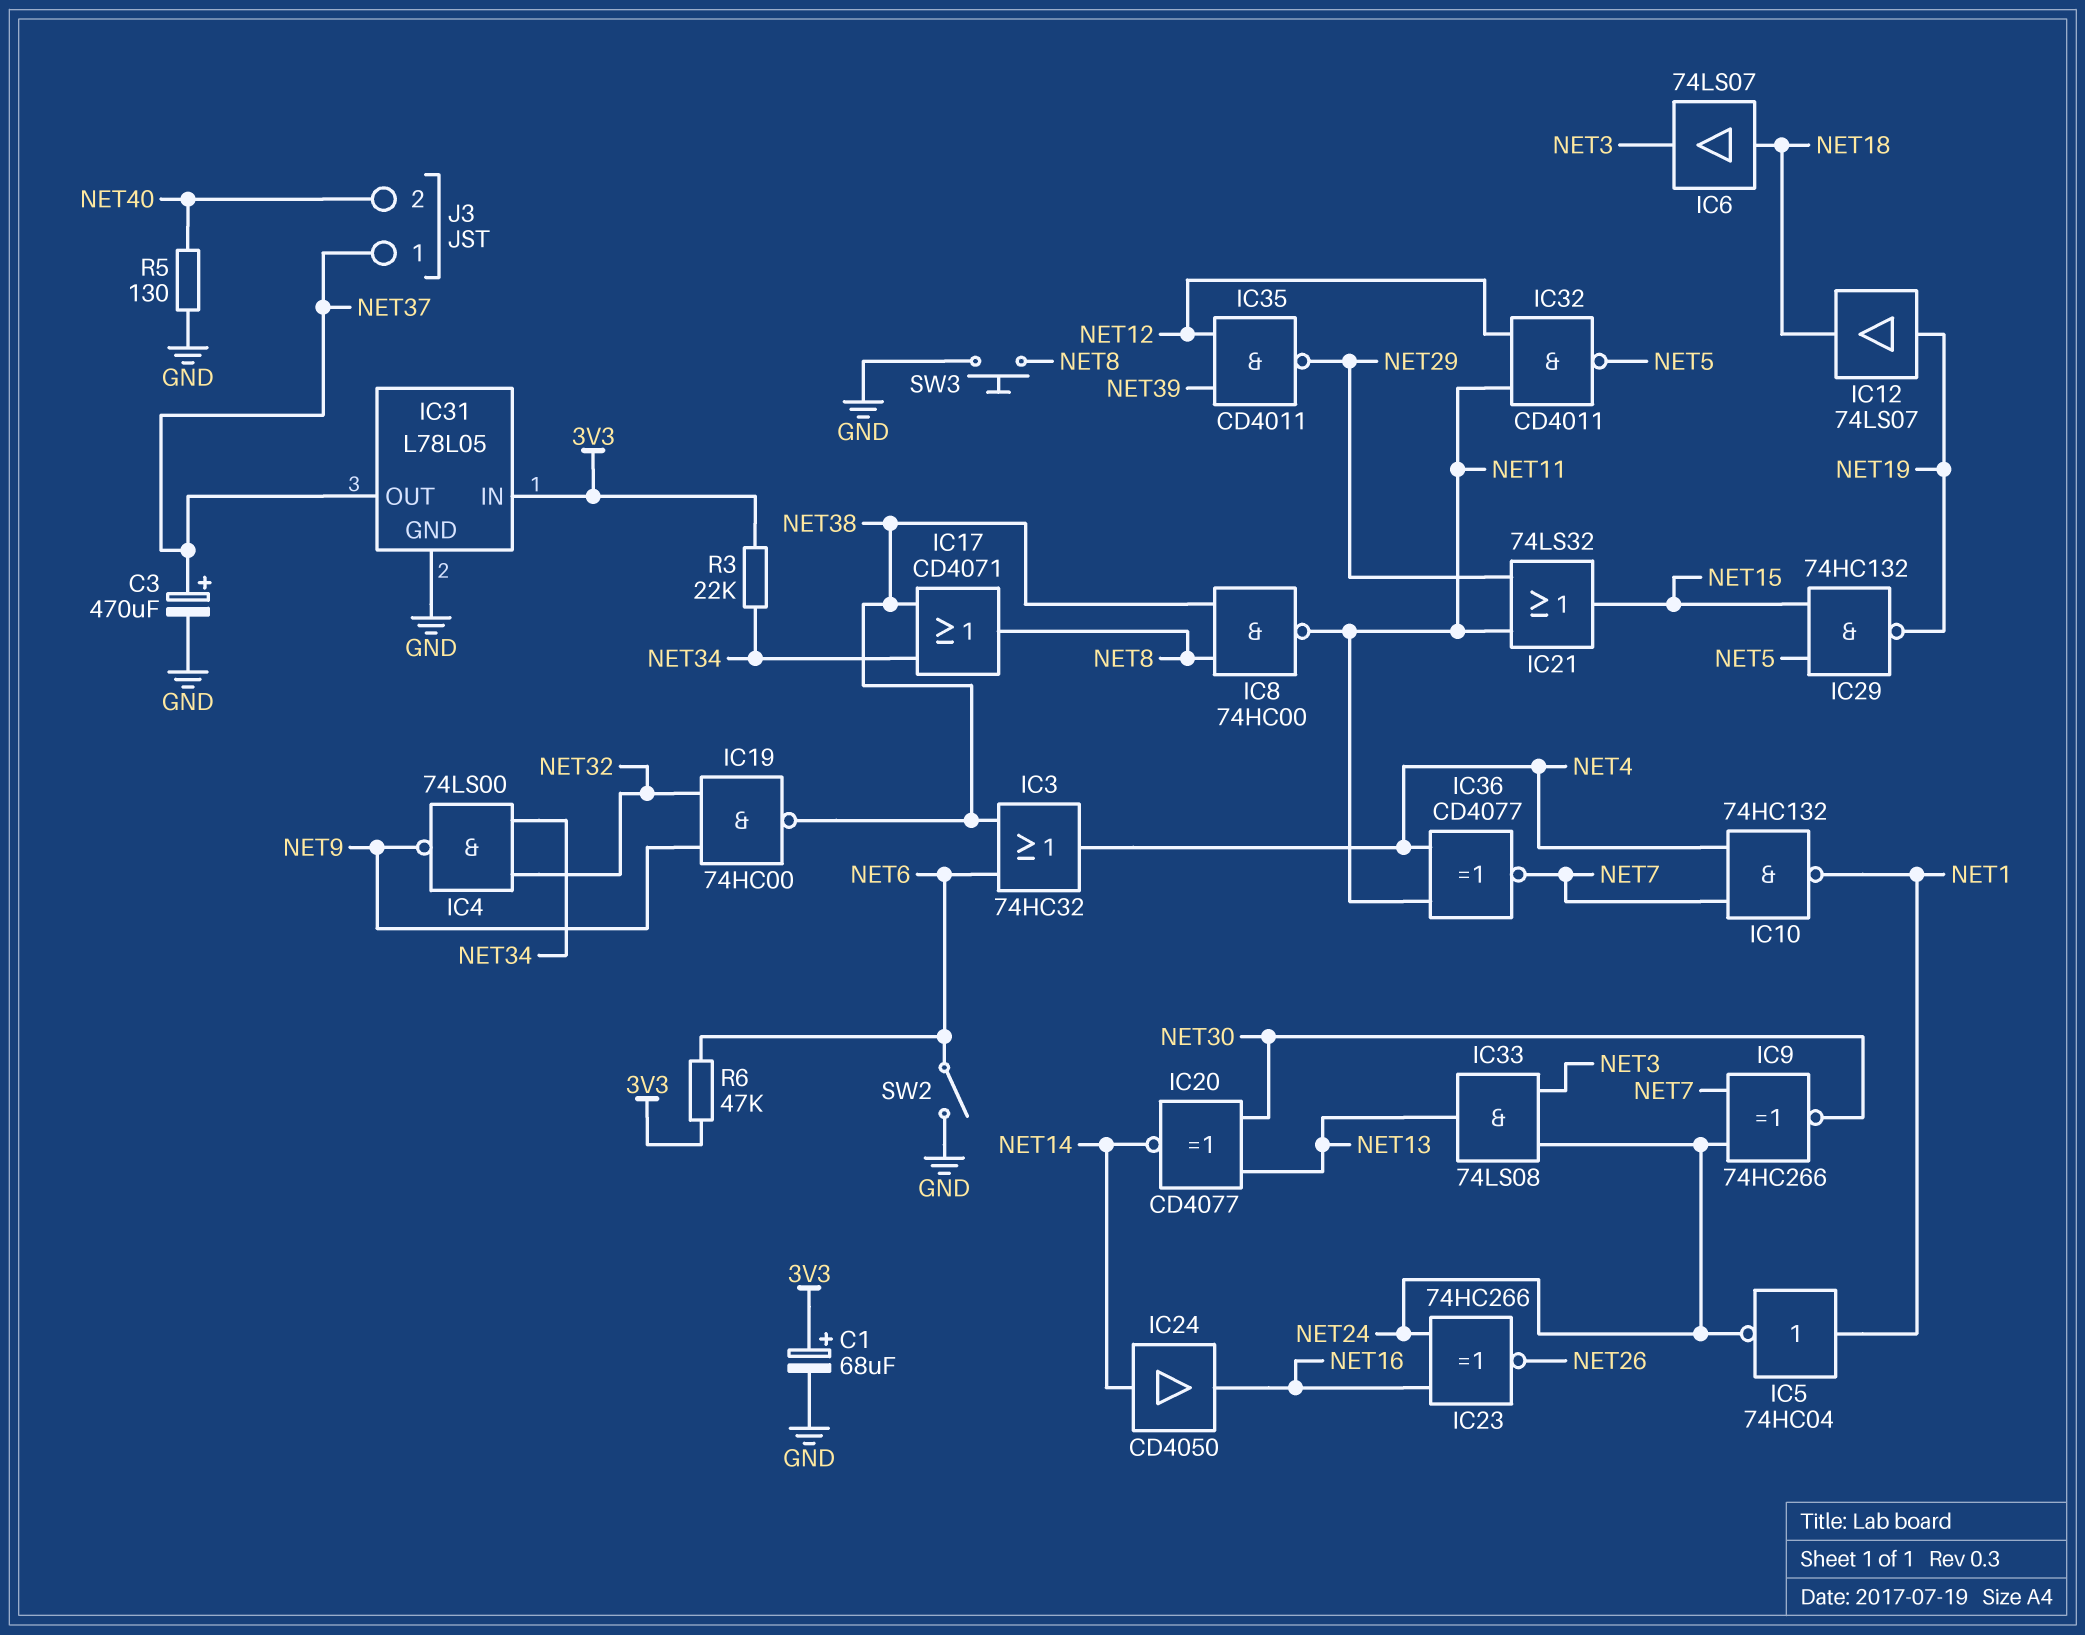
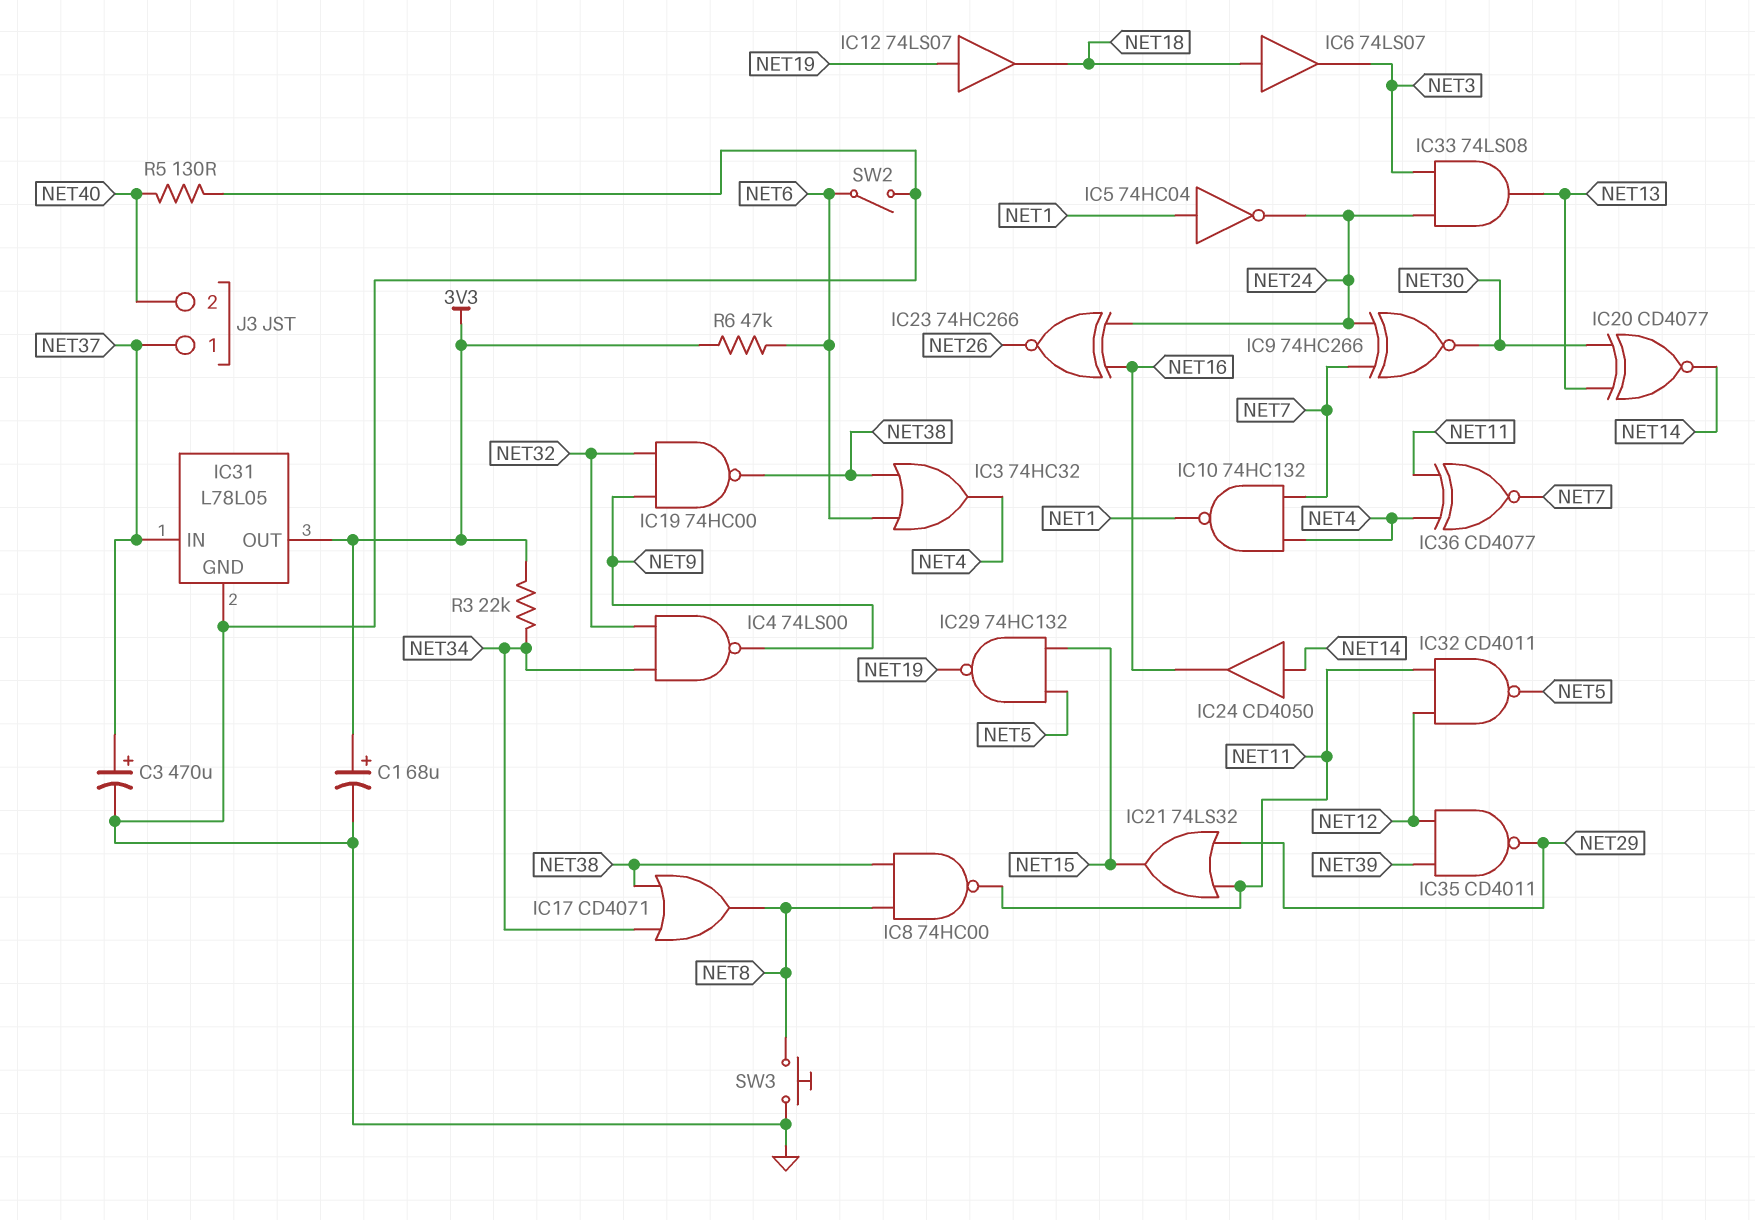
IC31 pin IN: 3V3 -> NET37
IC31 pin OUT: NET37 -> 3V3

